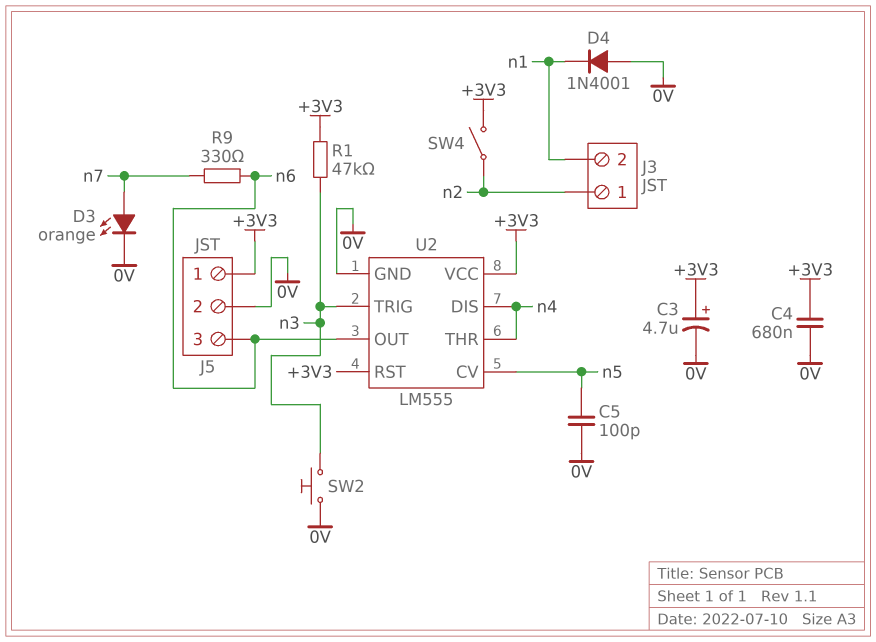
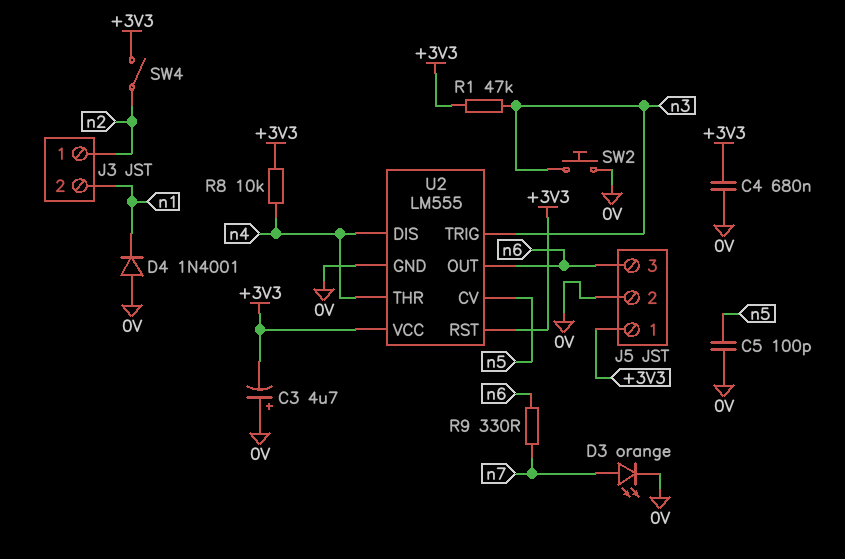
C3: 4.7uF (plus +3V3, minus 0V) -> 4.7uF (plus 0V, minus +3V3)
R8: none -> 10k (+3V3, n4)

